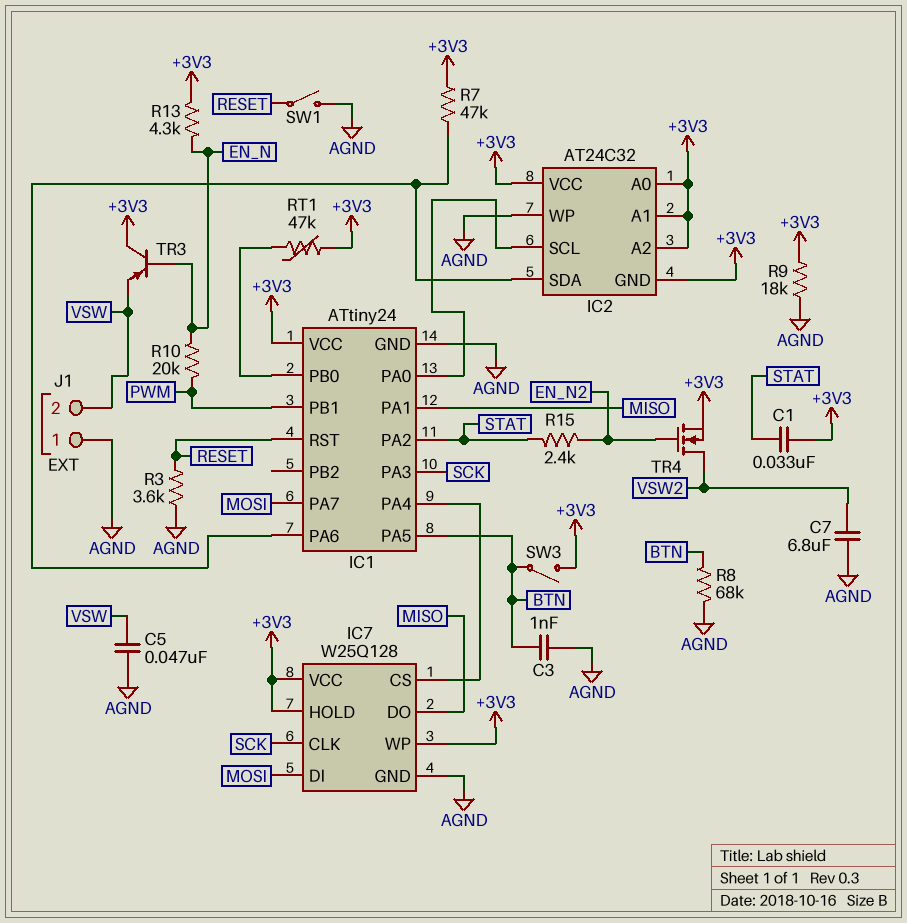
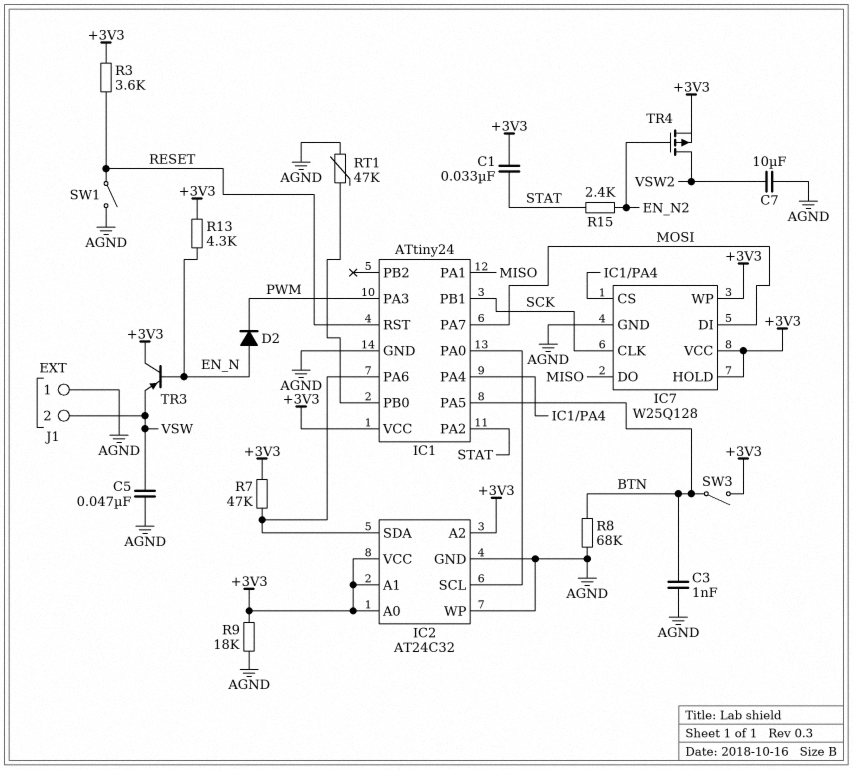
C7: 6.8uF (AGND, VSW2) -> 10uF (AGND, VSW2)
D2: none -> diode (A EN_N, K PWM)
IC1 pin PA3: SCK -> PWM
IC1 pin PB1: PWM -> SCK
IC2 pin GND: +3V3 -> AGND
R3: 3.6k (AGND, RESET) -> 3.6k (+3V3, RESET)
R10: 20k (EN_N, PWM) -> none
RT1: 47k (+3V3, IC1/PB0) -> 47k (AGND, IC1/PB0)
TR4: NMOS (G EN_N2, D VSW2, S +3V3) -> PMOS (G EN_N2, D VSW2, S +3V3)

